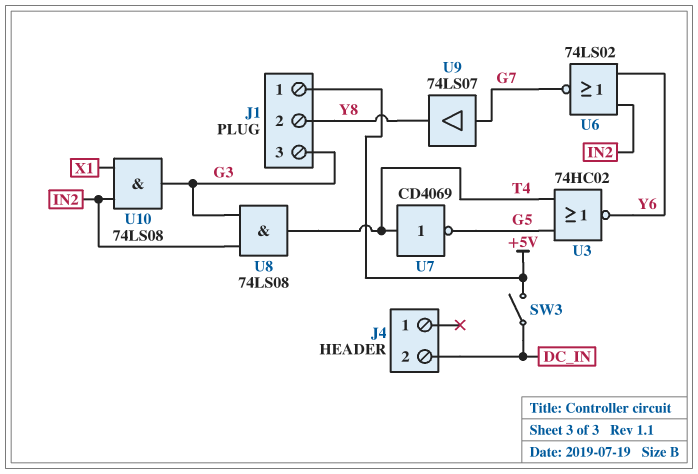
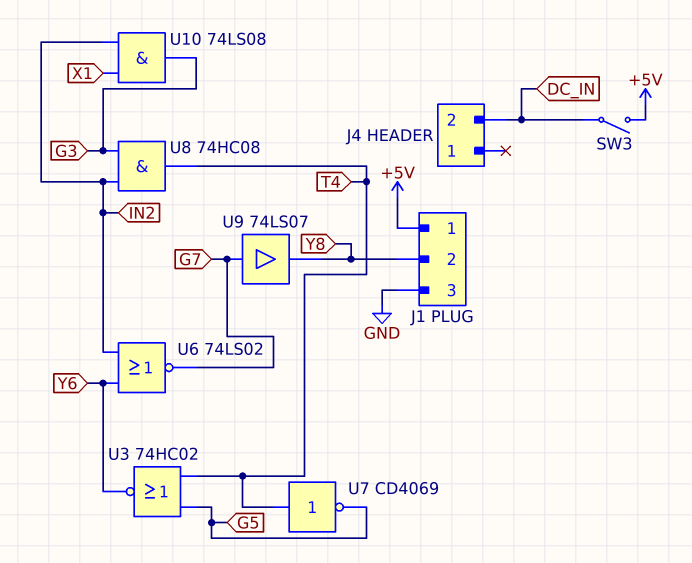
J1 pin 3: G3 -> GND
U8: AND 74LS08 (in G3, in IN2, out T4) -> AND 74HC08 (in G3, in IN2, out T4)

